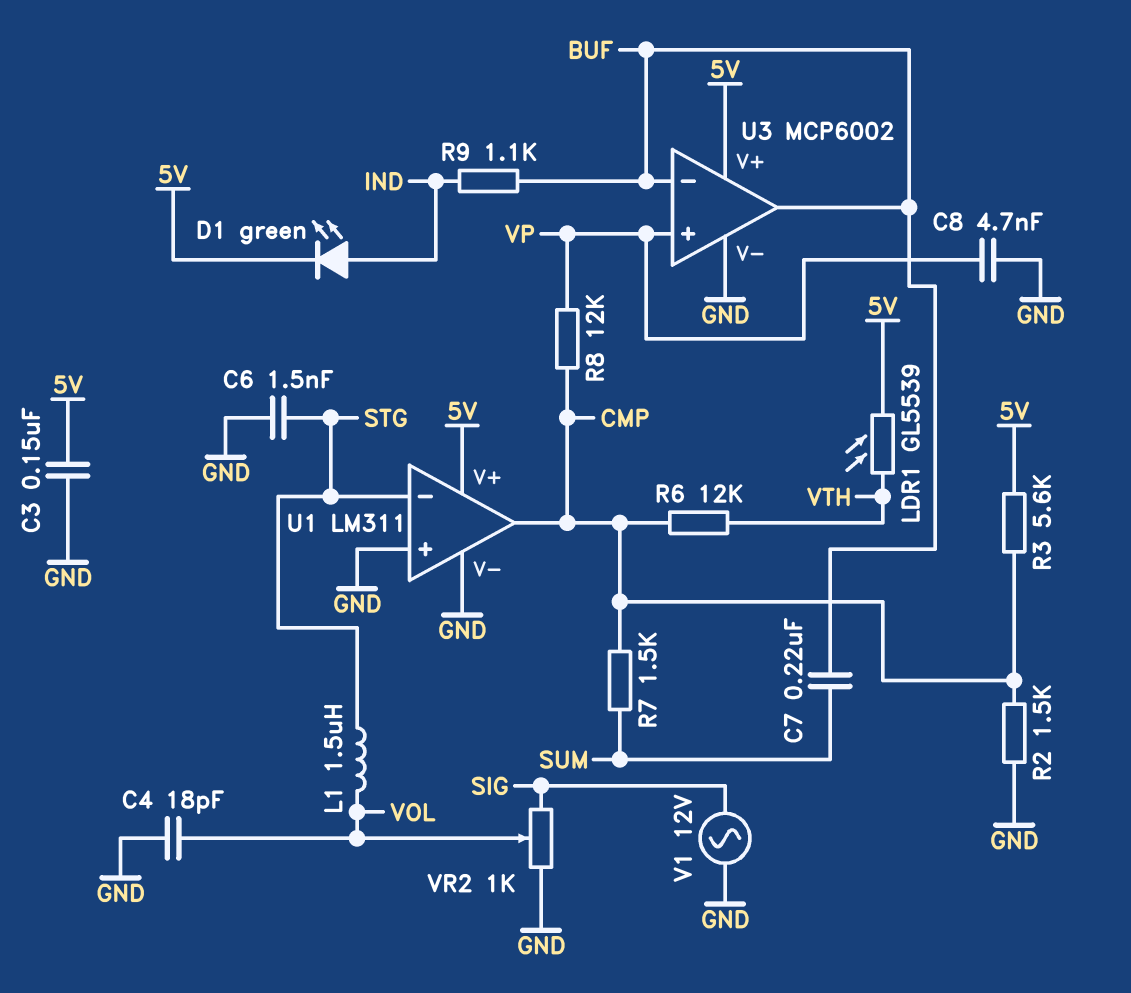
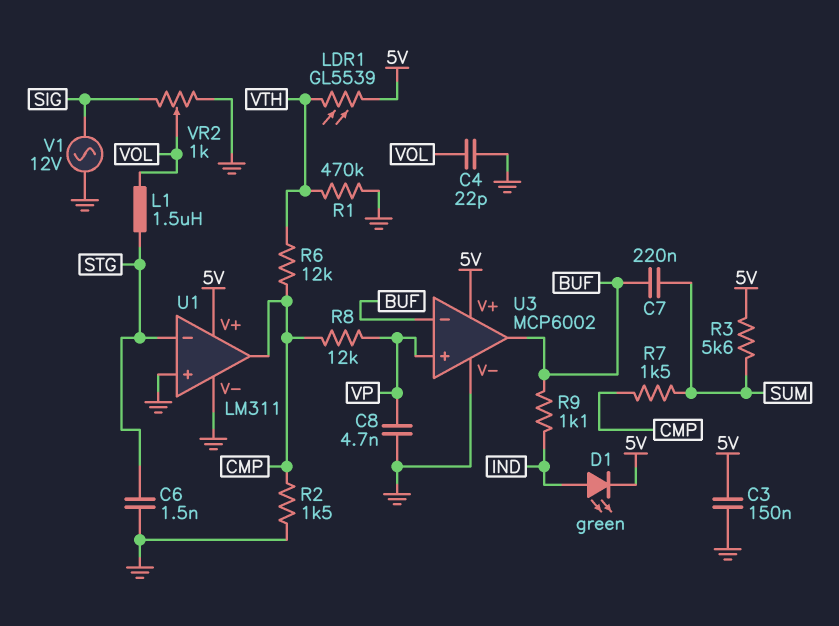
C4: 18pF (GND, VOL) -> 22pF (GND, VOL)
R1: none -> 470k (GND, VTH)
R3: 5.6k (5V, CMP) -> 5.6k (5V, SUM)

